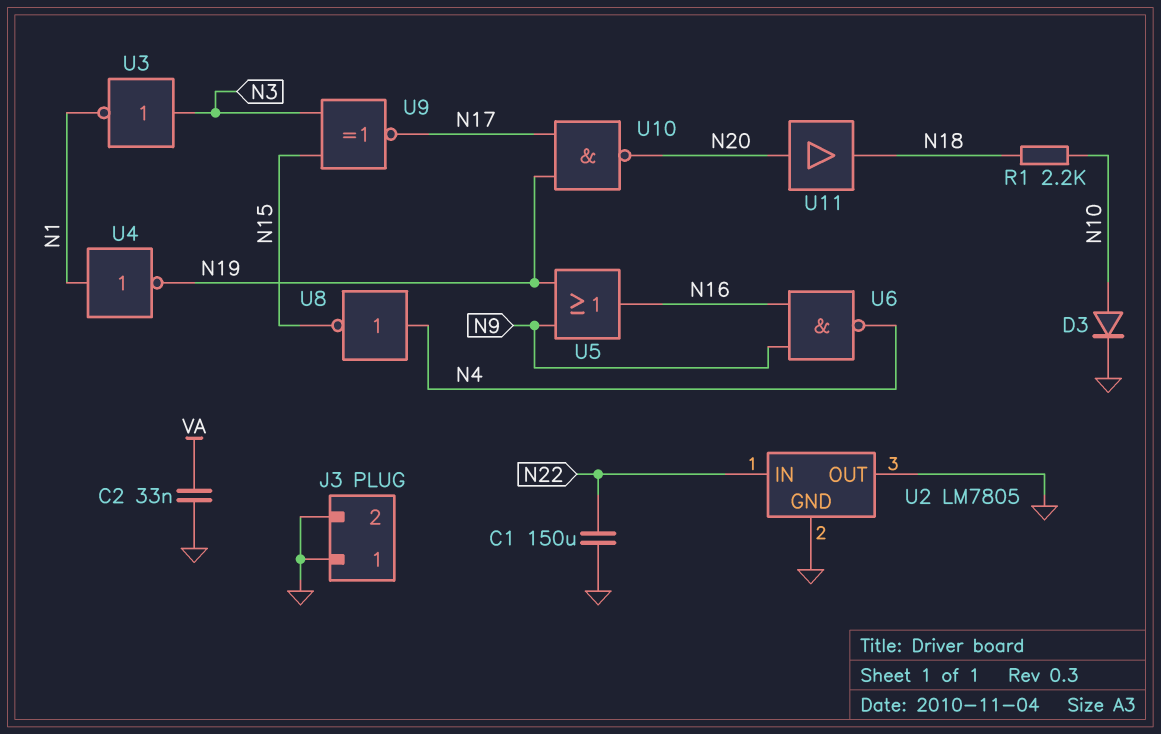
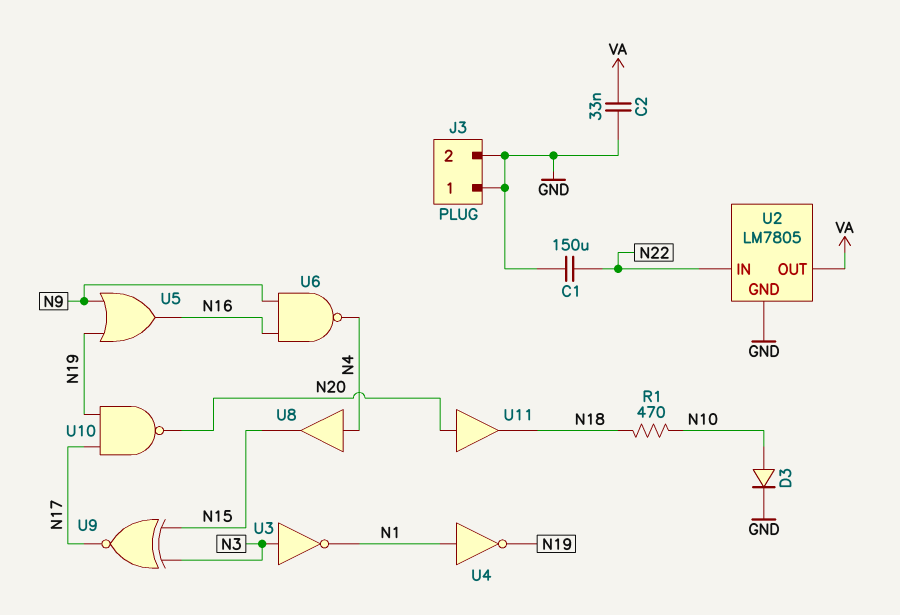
R1: 2.2k (N10, N18) -> 470 (N10, N18)
U2 pin OUT: GND -> VA
U8: NOT (in N4, out N15) -> buffer (in N4, out N15)

